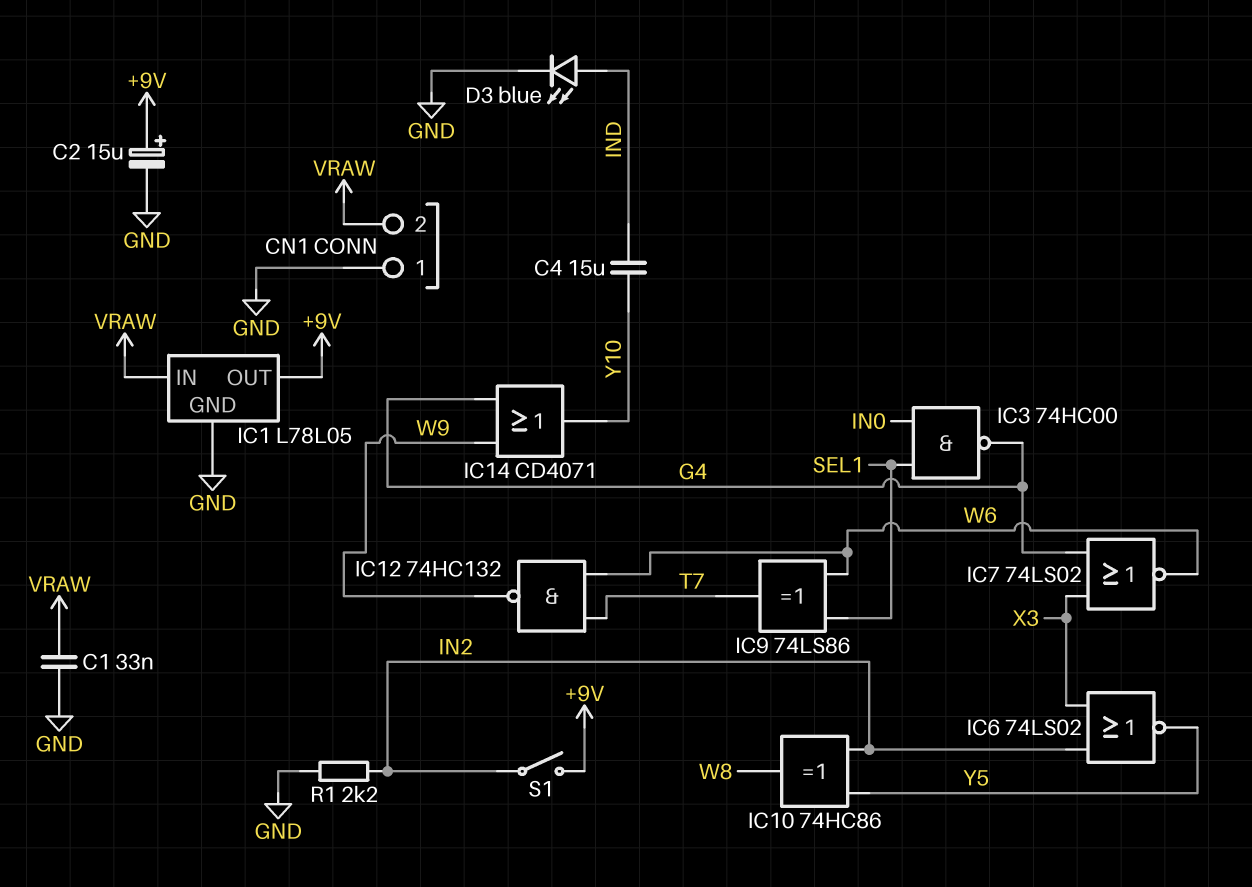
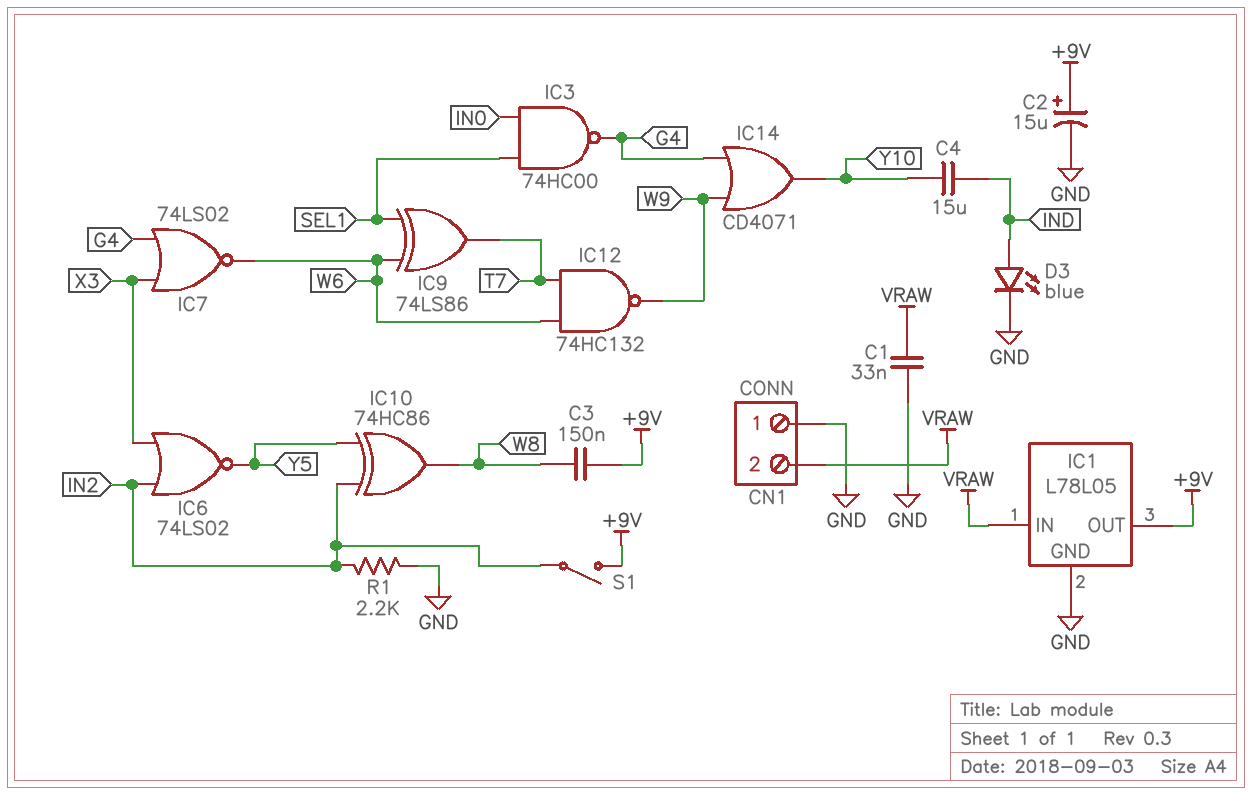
C3: none -> 150nF (+9V, W8)

